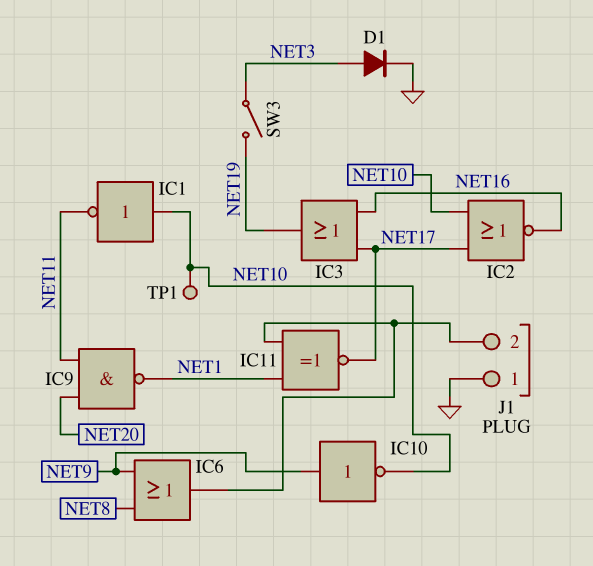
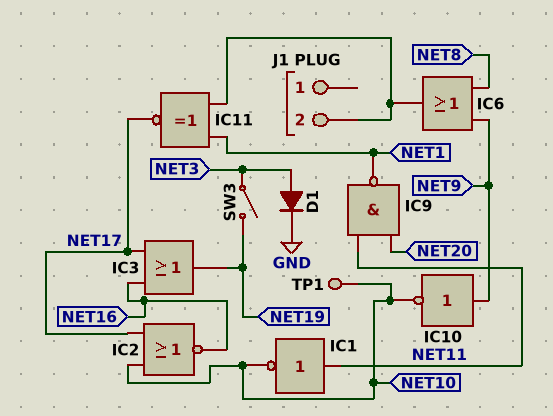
IC1: NOT (in NET10, out NET11) -> NOT (in NET11, out NET10)
J1 pin 1: GND -> none

